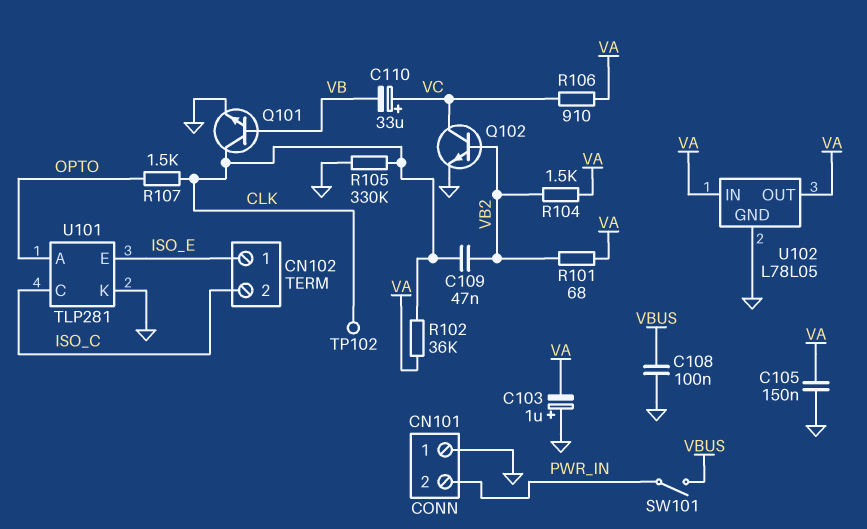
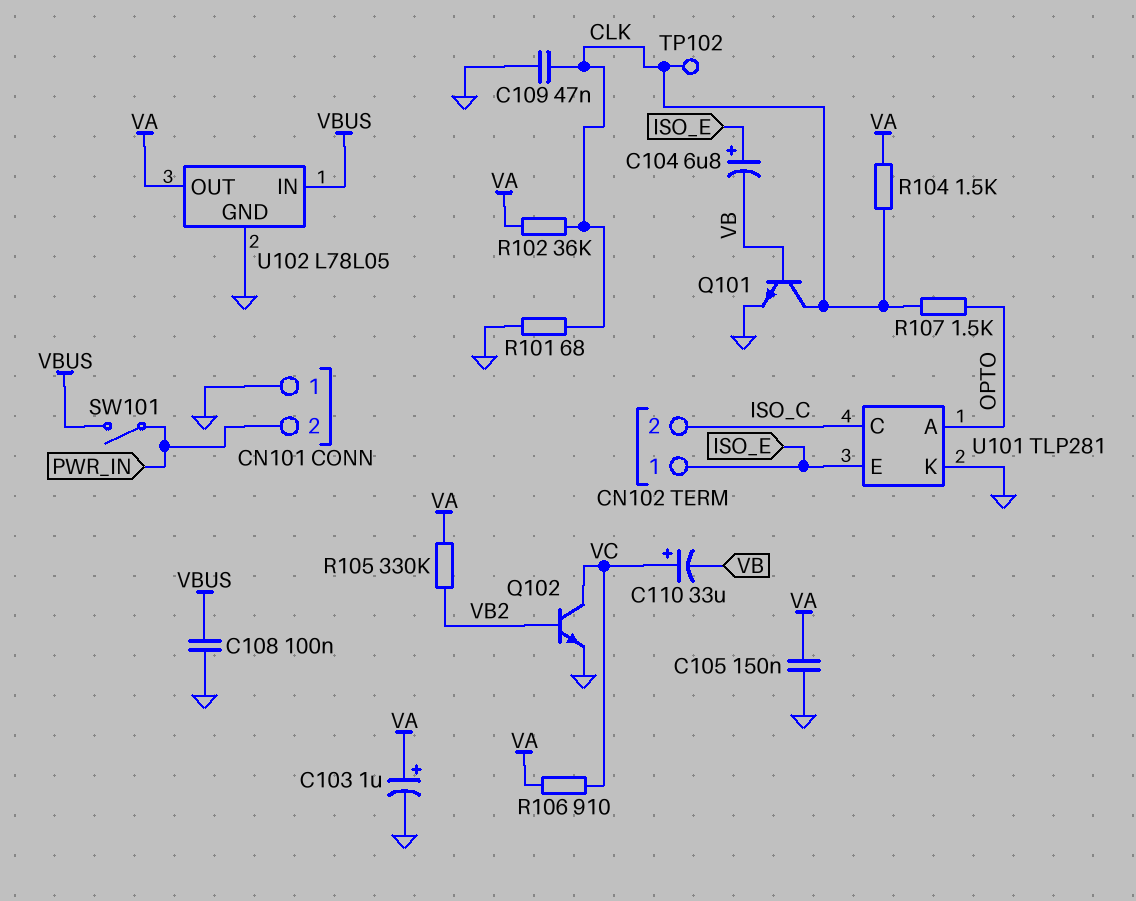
C103: 1uF (plus GND, minus VA) -> 1uF (plus VA, minus GND)
C104: none -> 6.8uF (plus ISO_E, minus VB)
C109: 47nF (CLK, VB2) -> 47nF (CLK, GND)
R101: 68 (VA, VB2) -> 68 (CLK, GND)
R104: 1.5k (VA, VB2) -> 1.5k (CLK, VA)
R105: 330k (CLK, GND) -> 330k (VA, VB2)
U102 pin IN: VA -> VBUS

